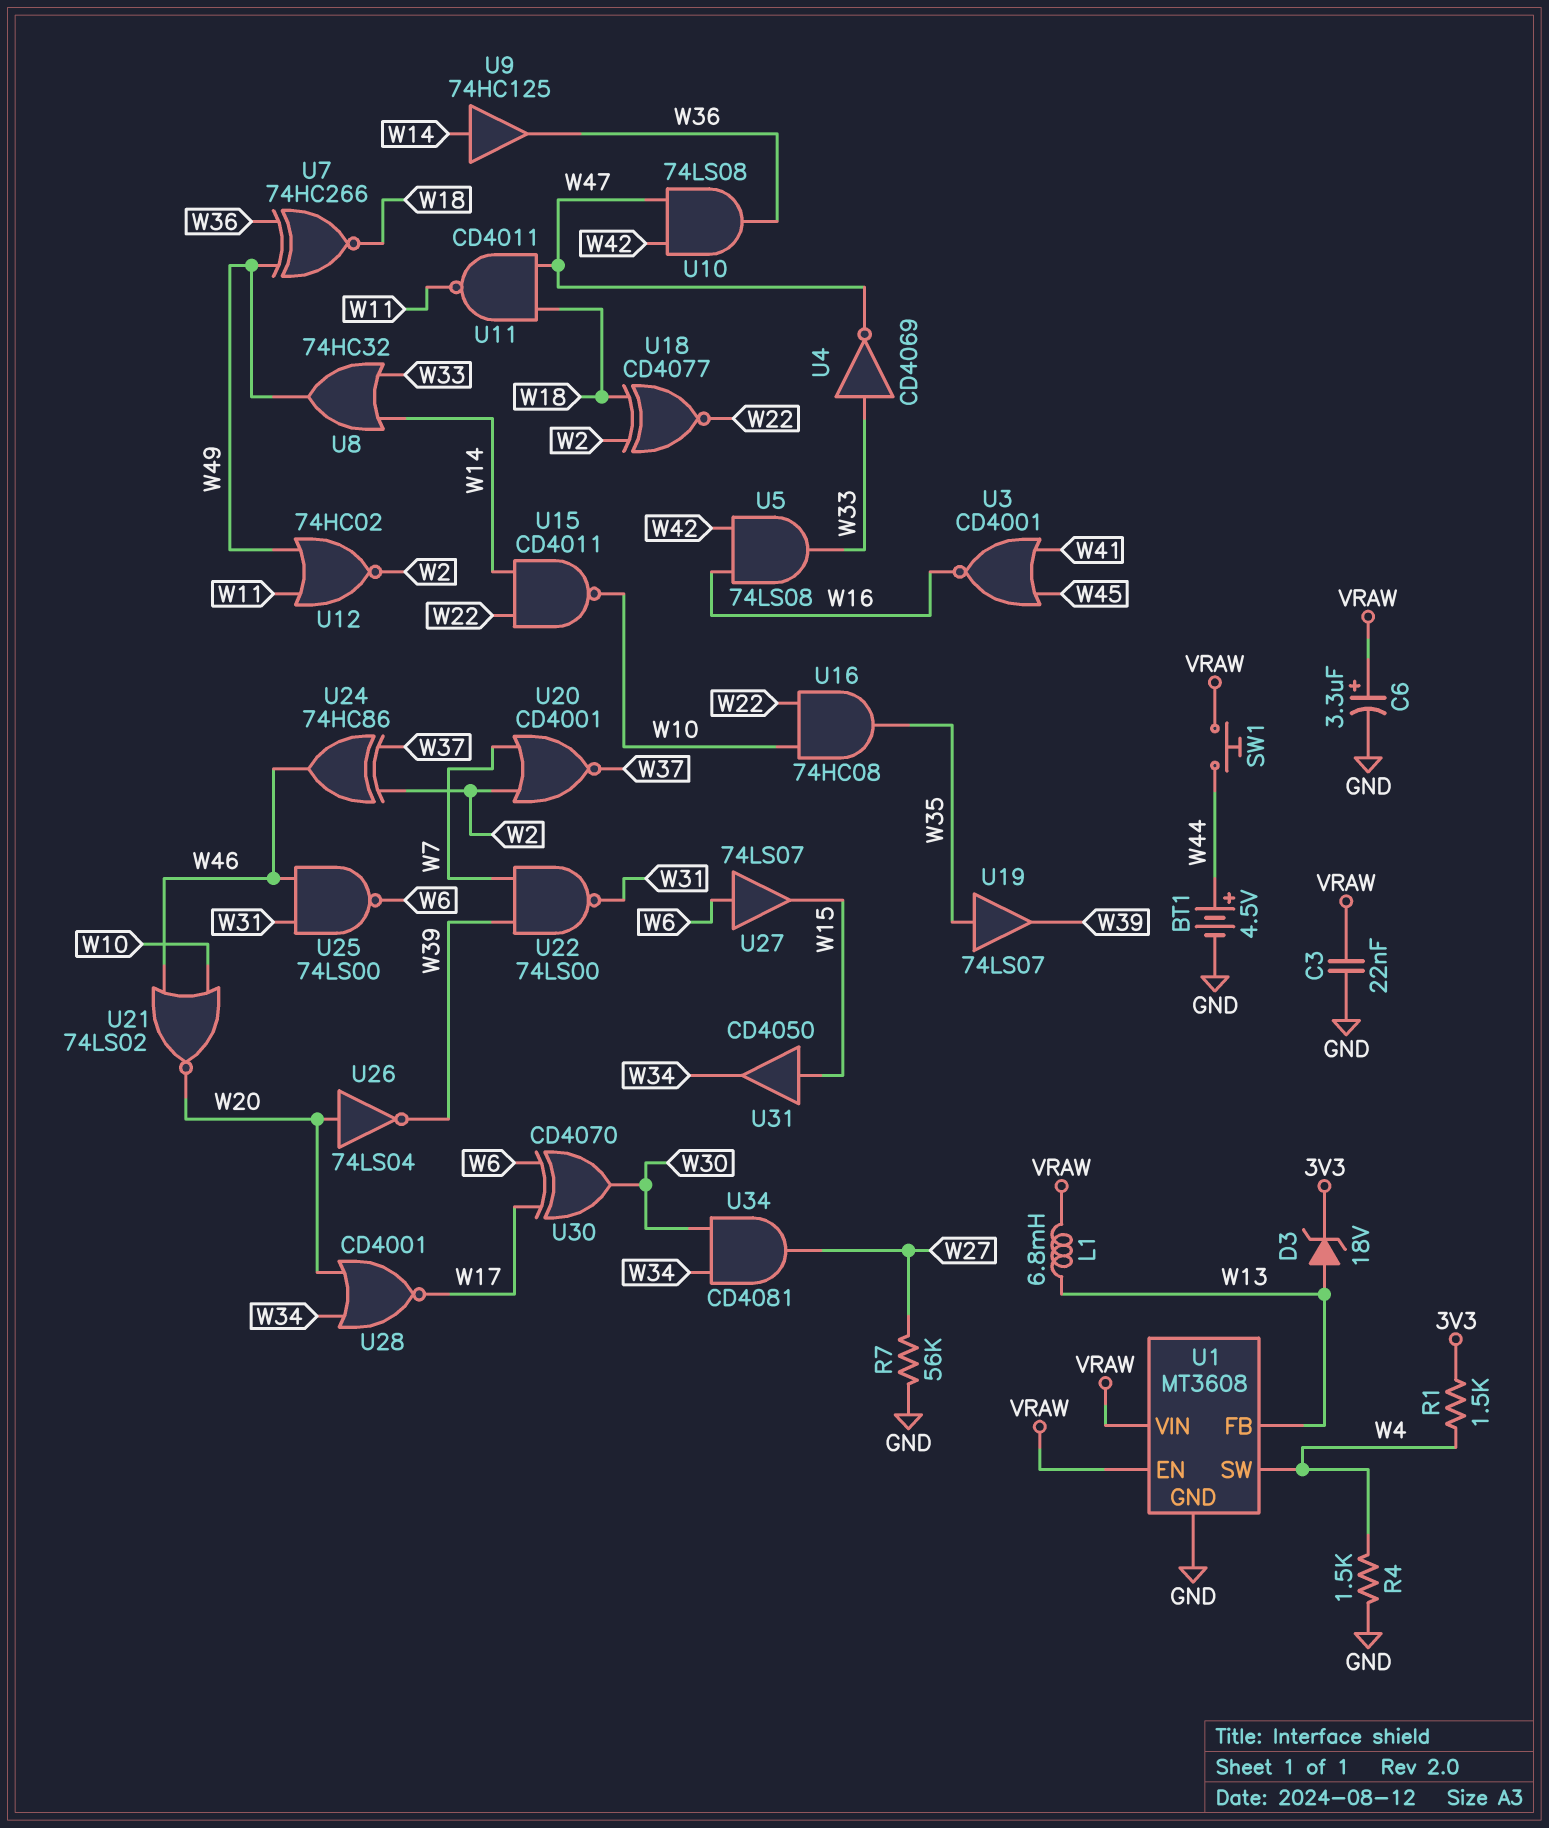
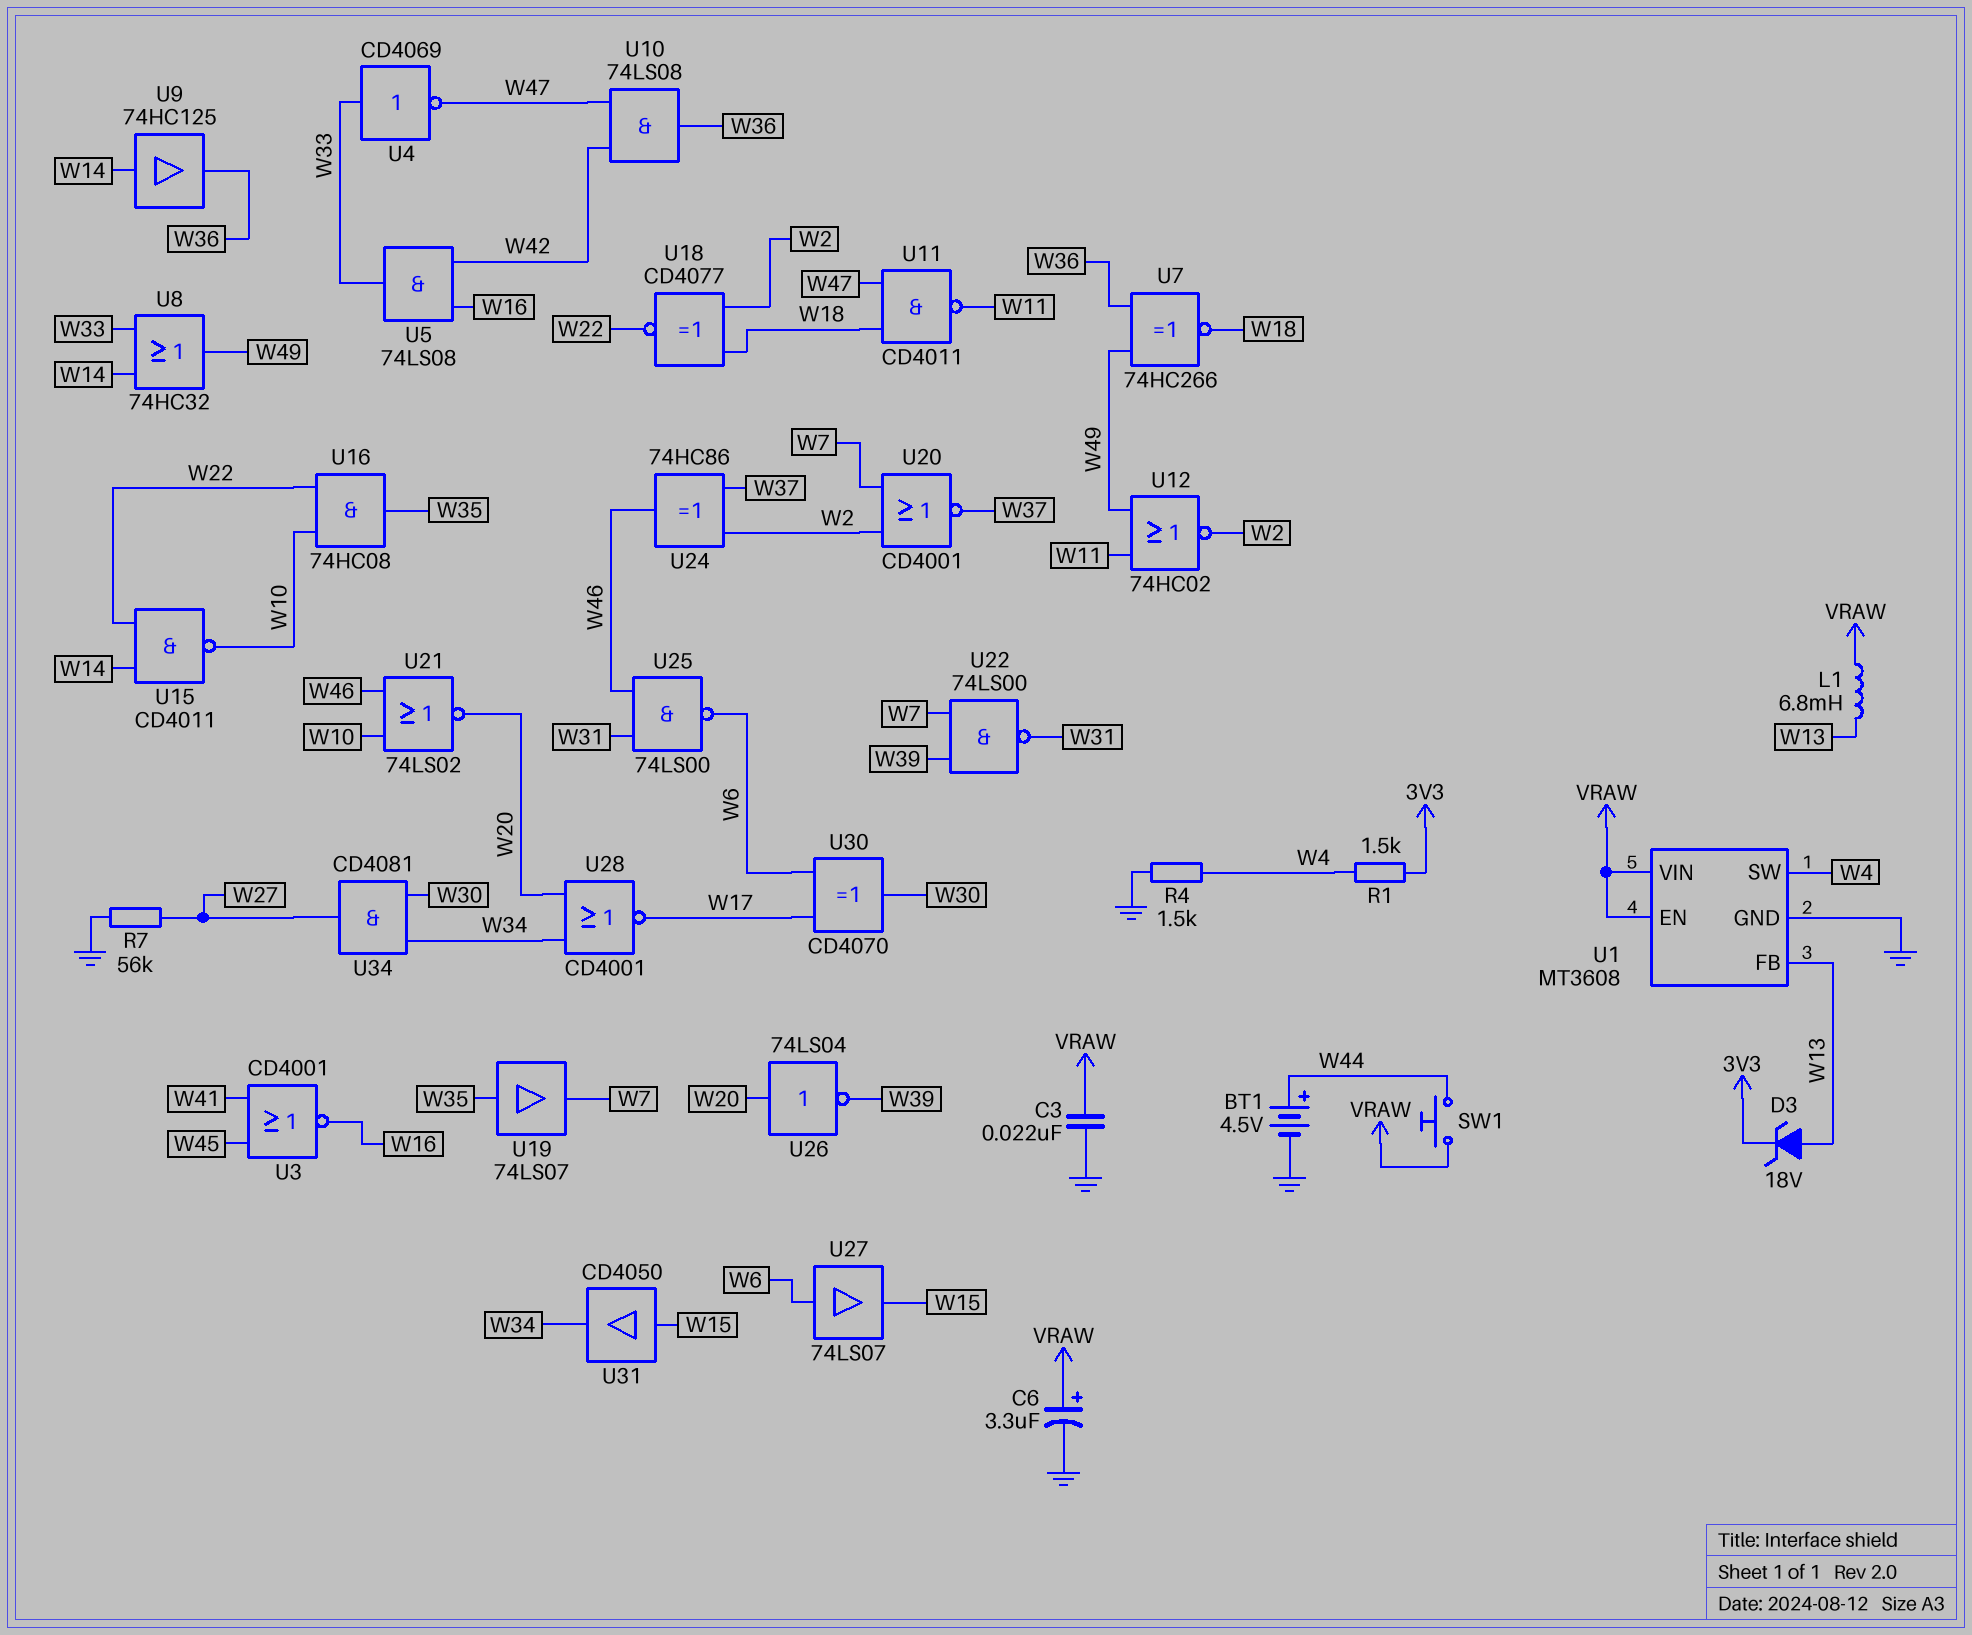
U19: buffer 74LS07 (in W35, out W39) -> buffer 74LS07 (in W35, out W7)

